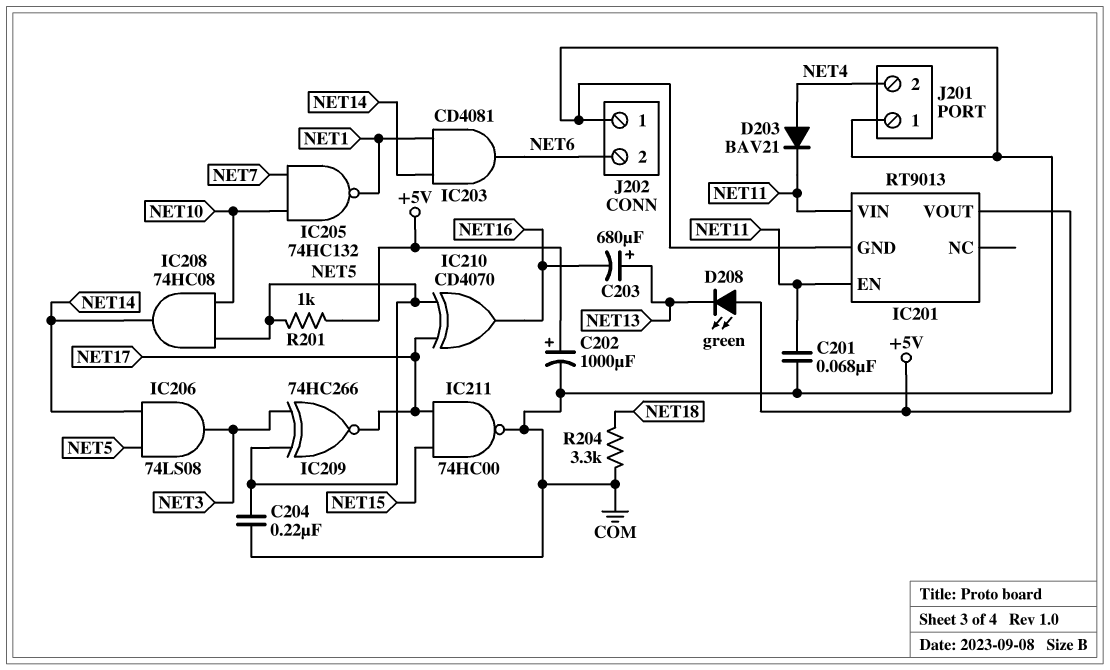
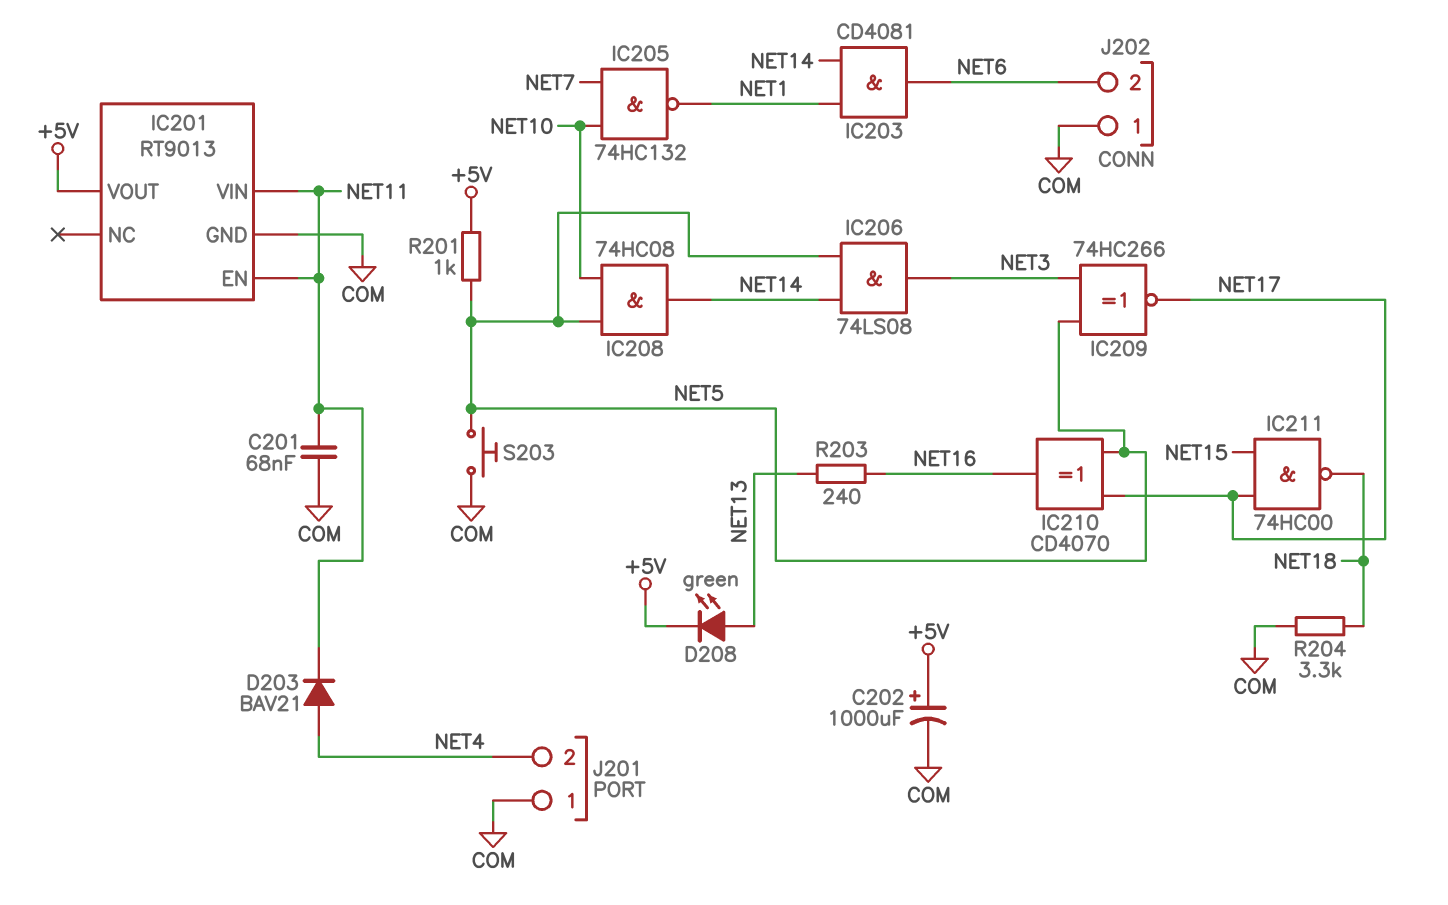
C203: 680uF (plus NET13, minus NET16) -> none
C204: 220nF (COM, NET5) -> none
D208: LED green (A +5V, K NET13) -> LED green (A NET13, K +5V)
IC211: NAND 74HC00 (in NET15, in NET17, out COM) -> NAND 74HC00 (in NET15, in NET17, out NET18)
R203: none -> 240 (NET13, NET16)
S203: none -> button (COM, NET5)

